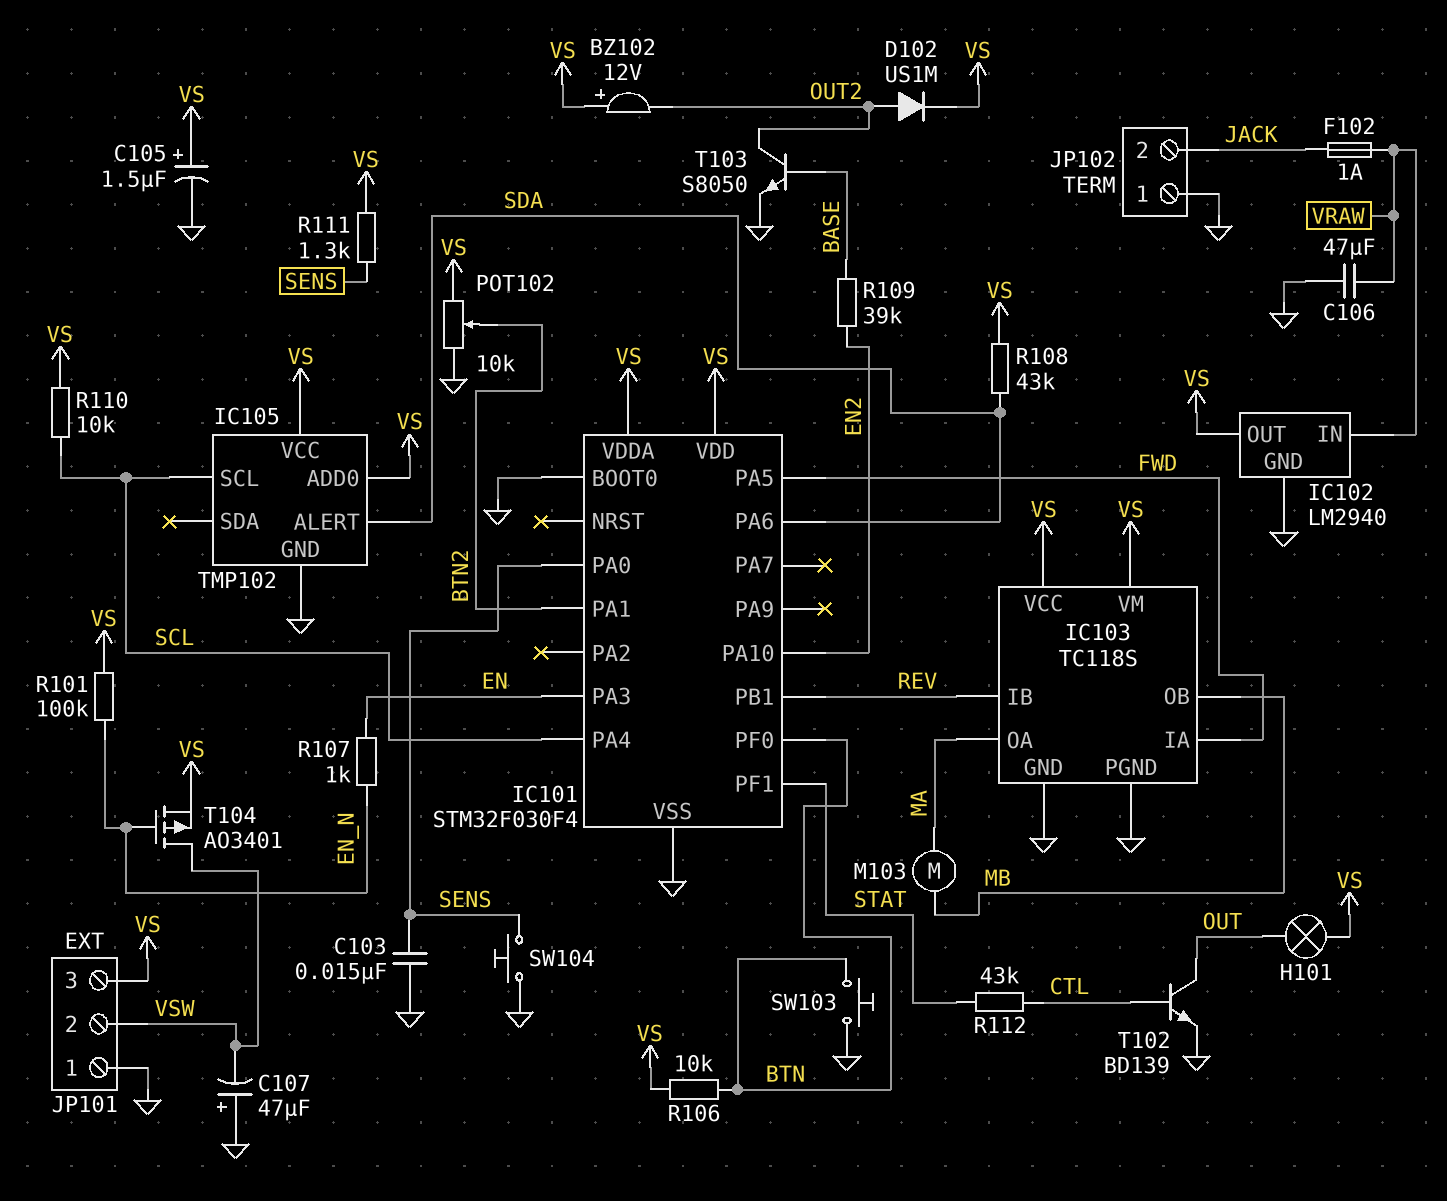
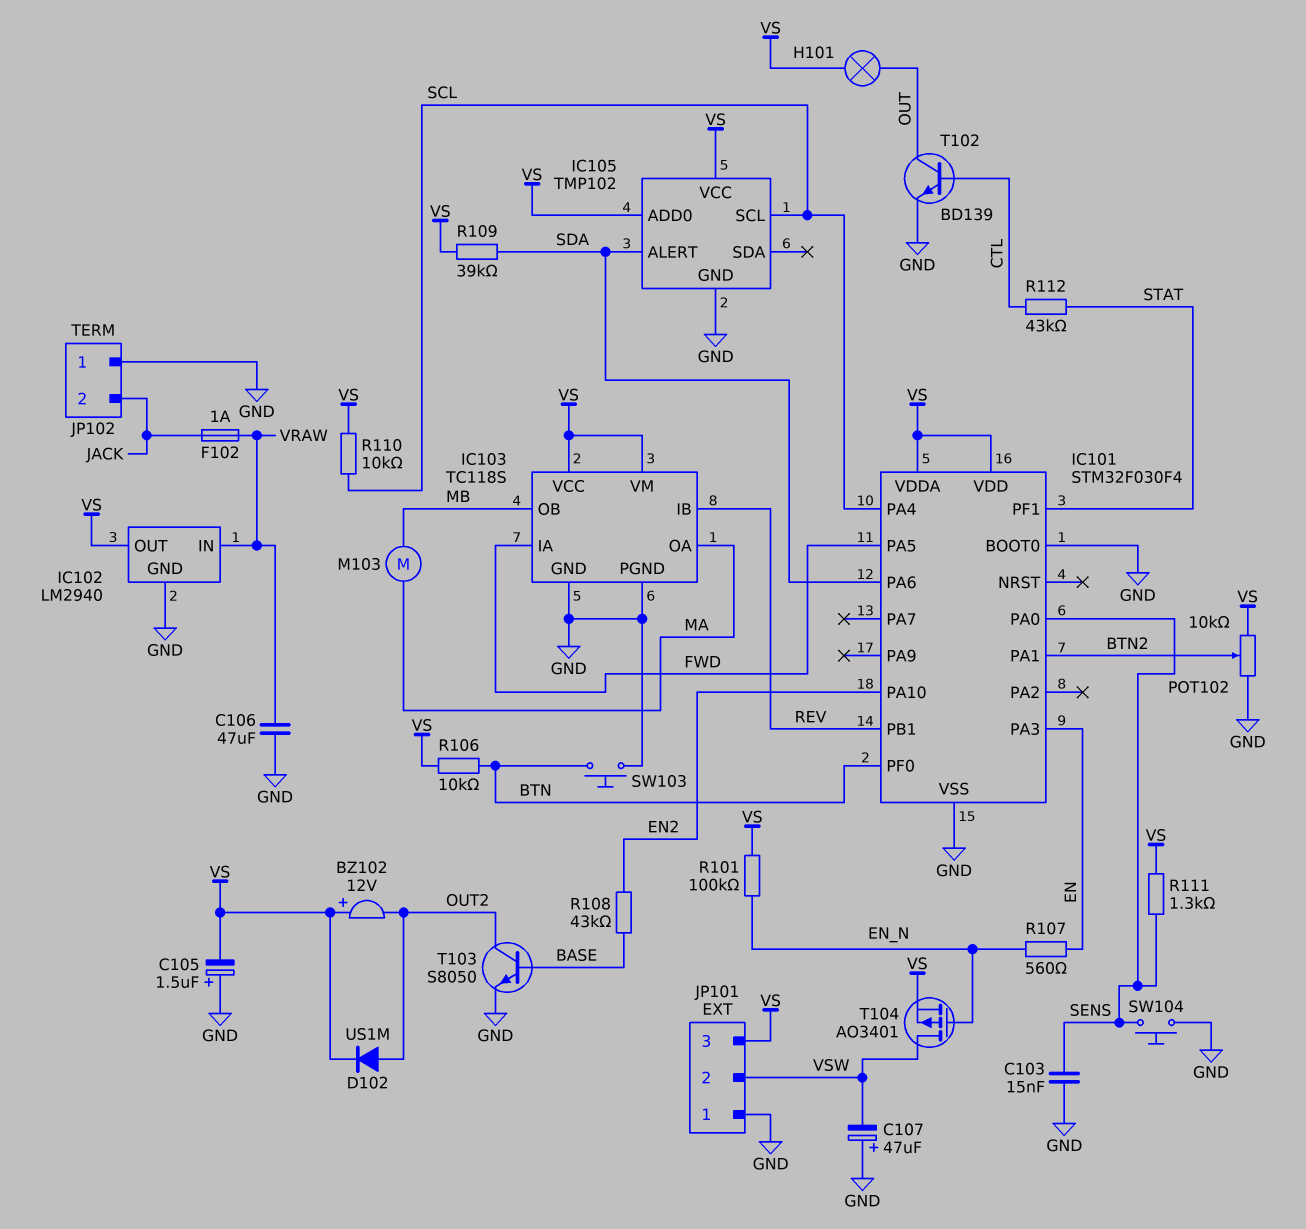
C105: 1.5uF (plus VS, minus GND) -> 1.5uF (plus GND, minus VS)
R107: 1k (EN, EN_N) -> 560 (EN, EN_N)
R108: 43k (SDA, VS) -> 43k (BASE, EN2)
R109: 39k (BASE, EN2) -> 39k (SDA, VS)

